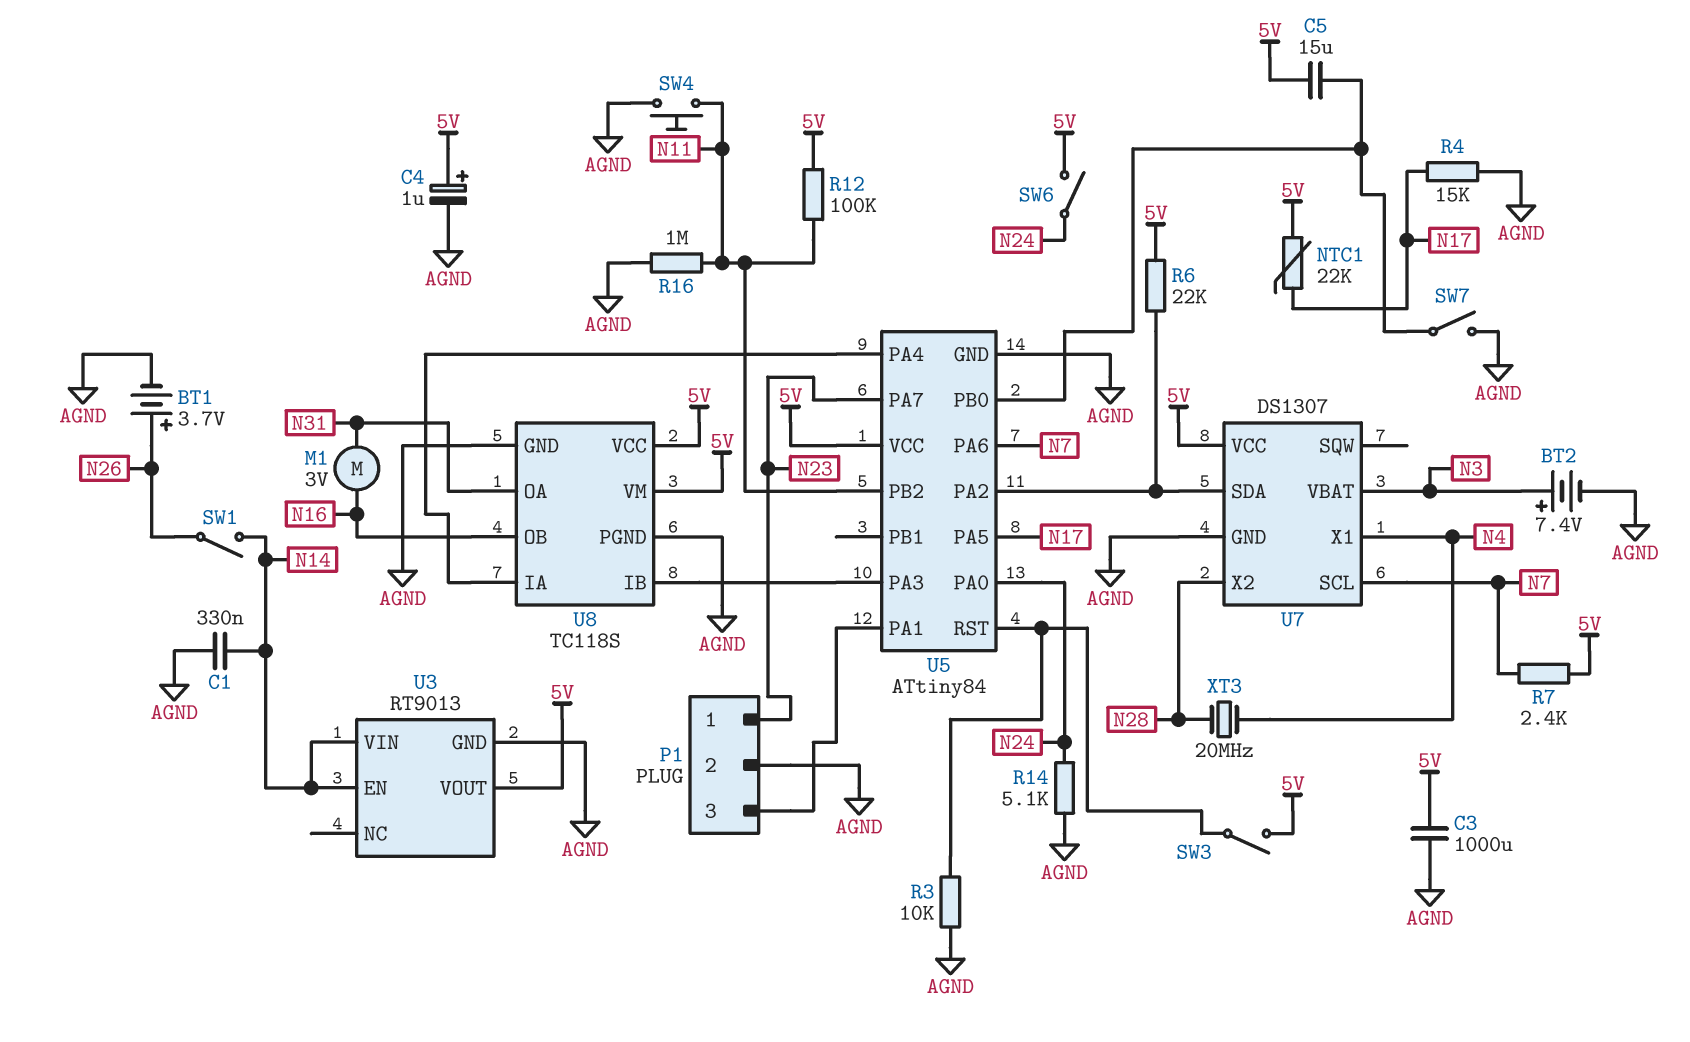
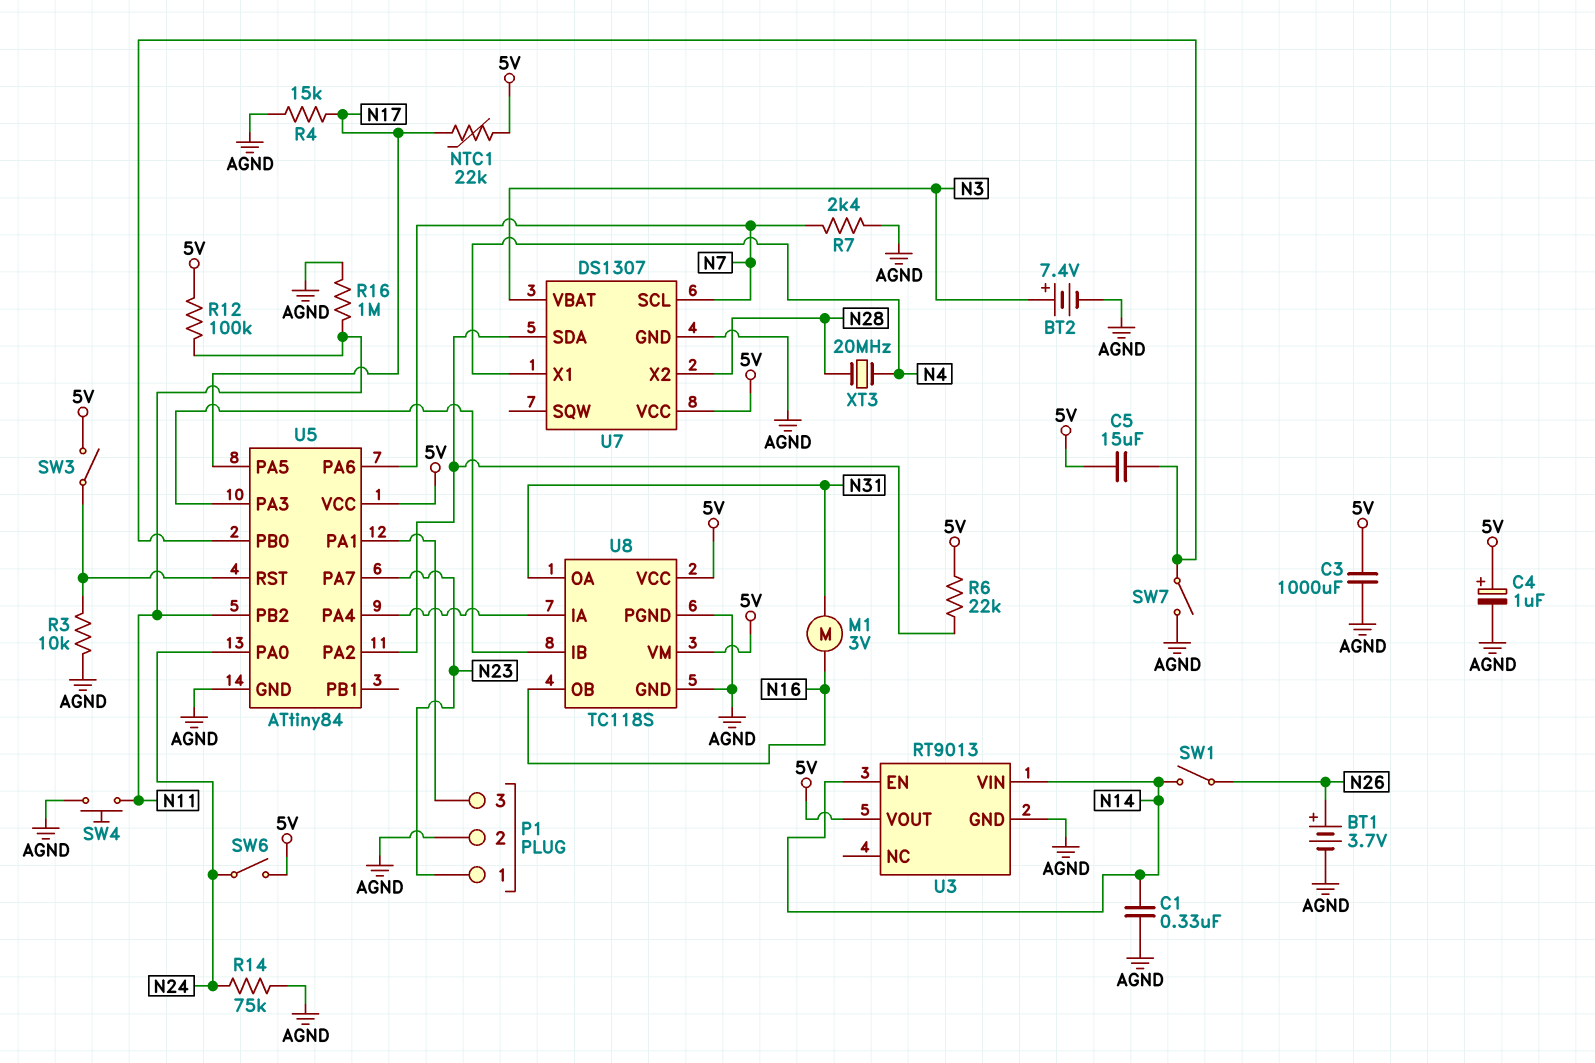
R7: 2.4k (5V, N7) -> 2.4k (AGND, N7)
R14: 5.1k (AGND, N24) -> 75k (AGND, N24)

